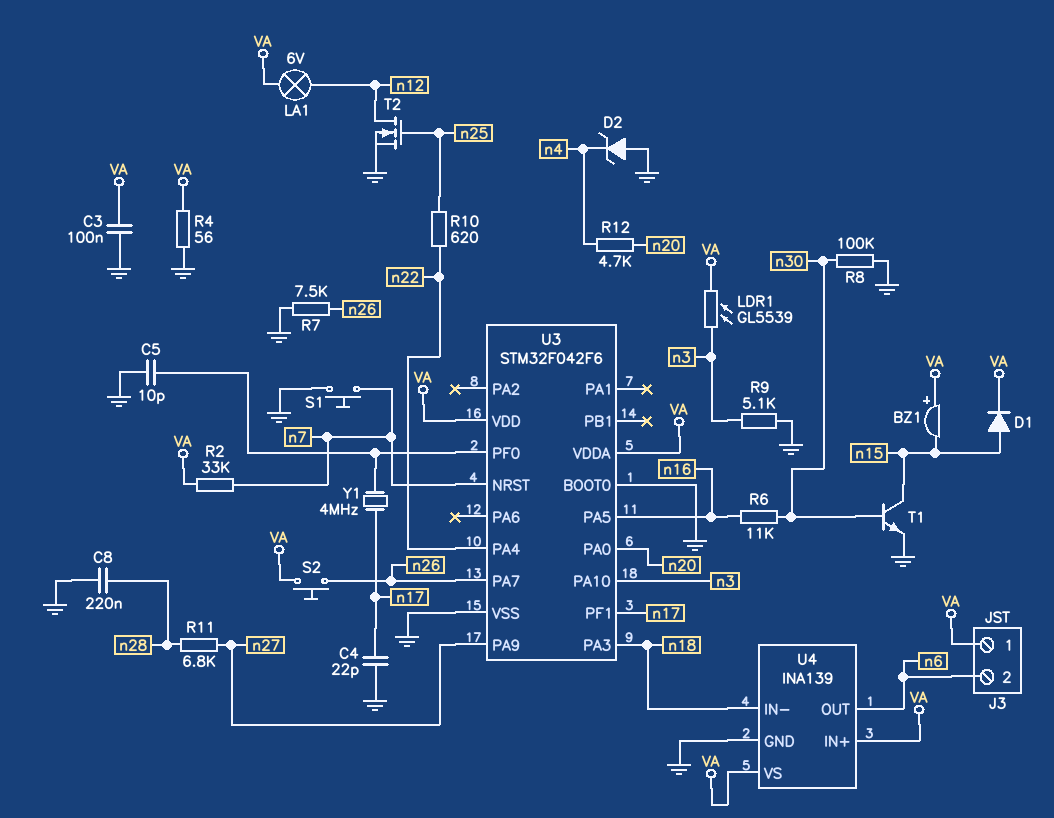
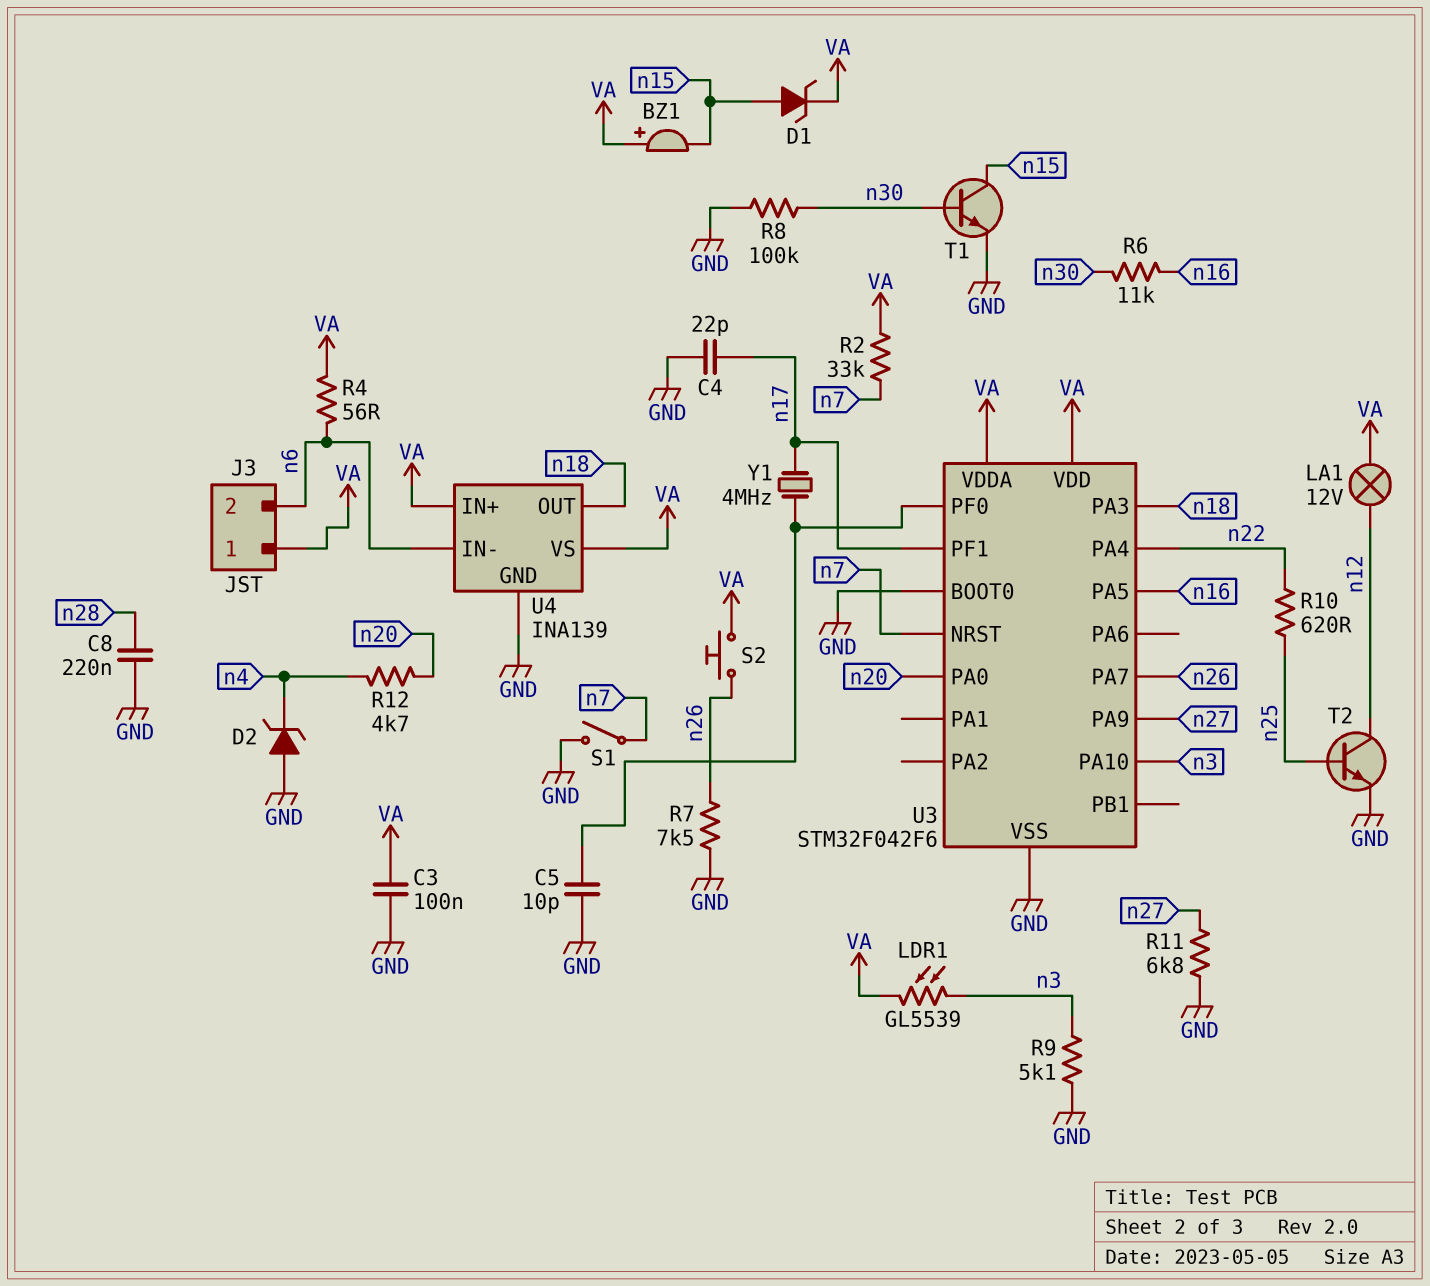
D1: diode (A n15, K VA) -> zener (A n15, K VA)
LA1: lamp 6V (VA, n12) -> lamp 12V (VA, n12)
R4: 56 (GND, VA) -> 56 (VA, n6)
R11: 6.8k (n27, n28) -> 6.8k (GND, n27)
S1: button (GND, n7) -> switch (GND, n7)
T2: NMOS (G n25, D n12, S GND) -> NPN (B n25, C n12, E GND)
U4 pin IN-: n18 -> n6
U4 pin OUT: n6 -> n18

